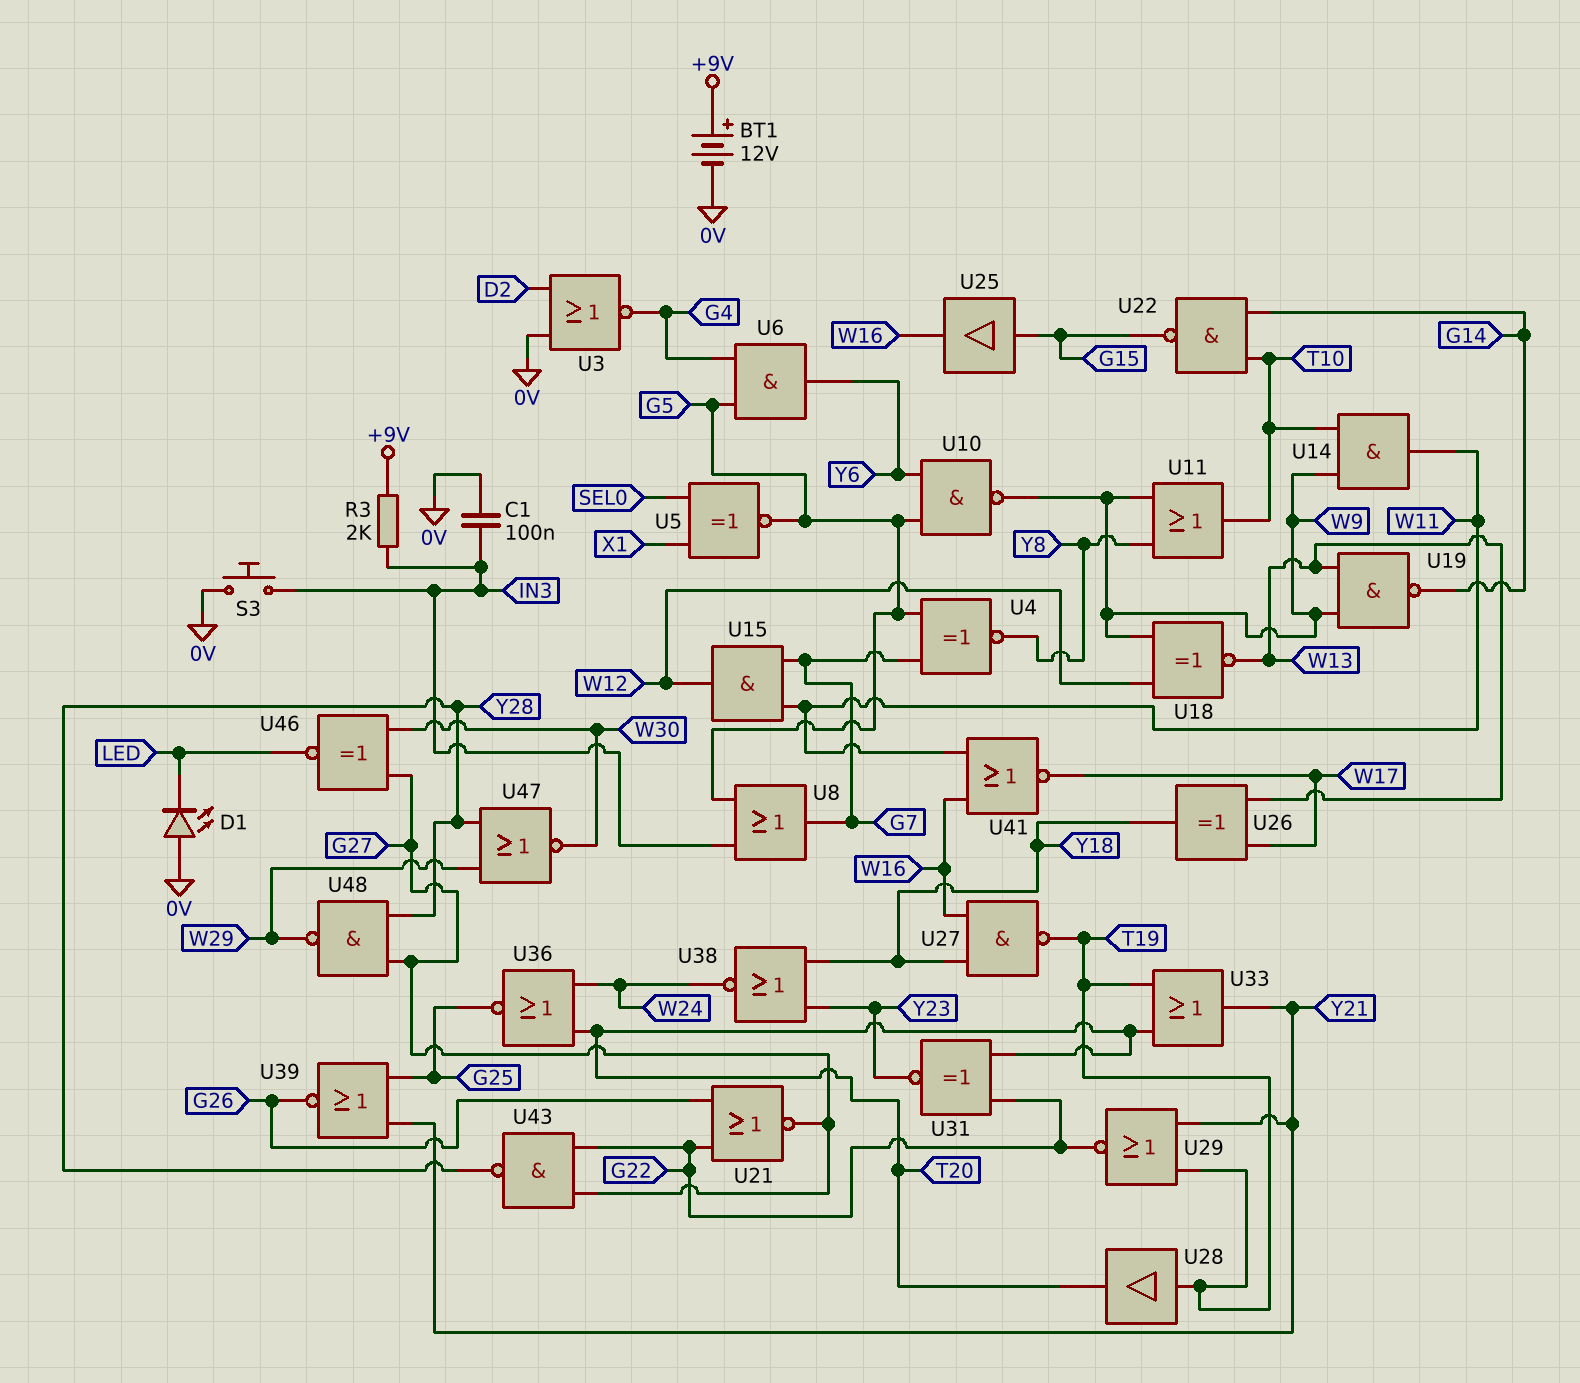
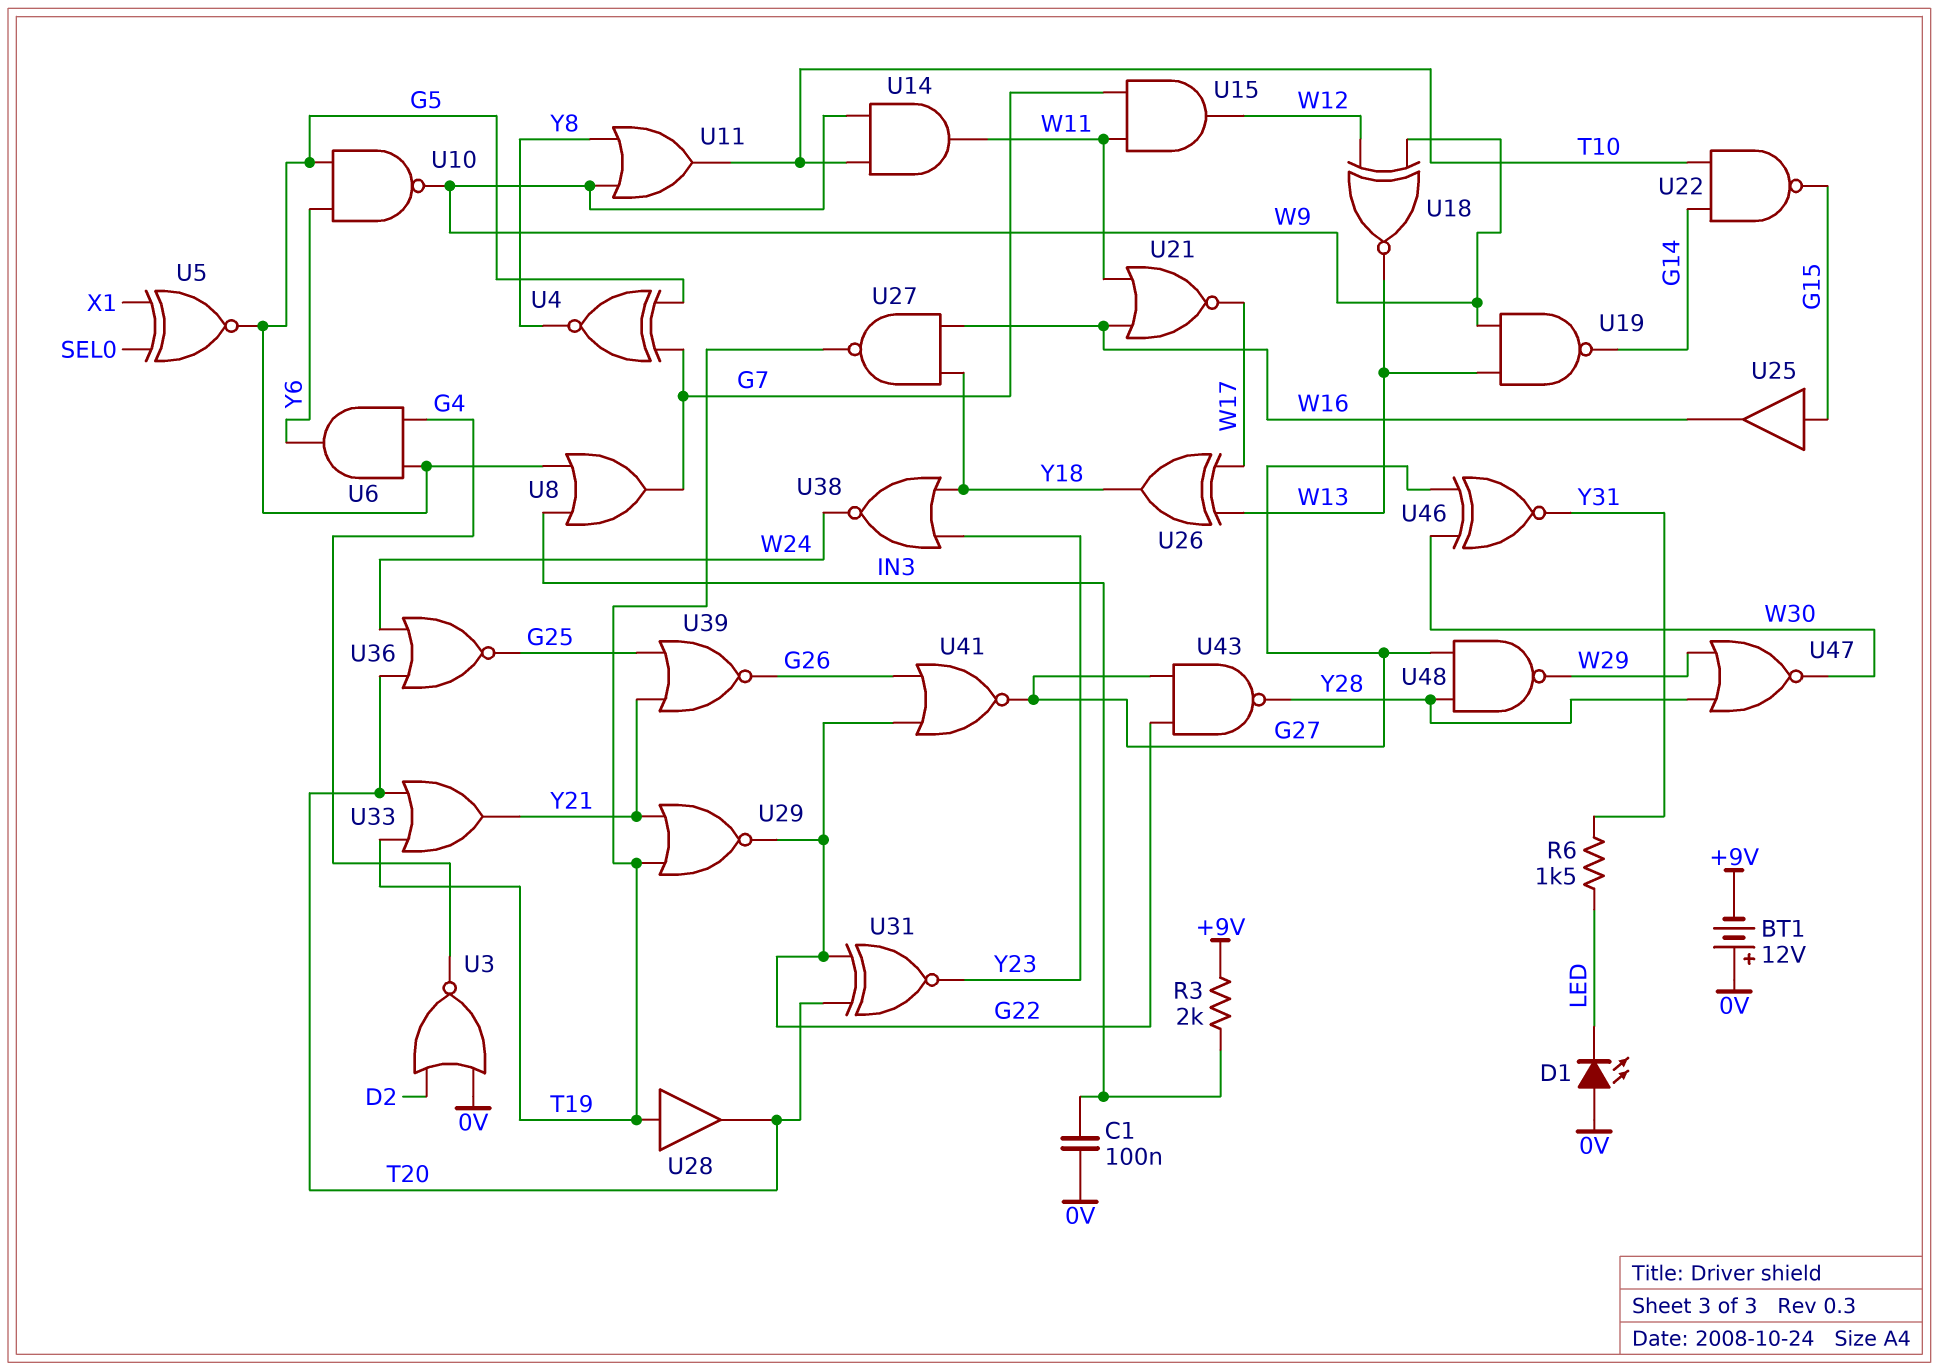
BT1: 12V (plus +9V, minus 0V) -> 12V (plus 0V, minus +9V)
R6: none -> 1.5k (LED, Y31)
S3: button (0V, IN3) -> none
U21: NOR (in G22, in G26, out G27) -> NOR (in W11, in W16, out W17)
U41: NOR (in W11, in W16, out W17) -> NOR (in G22, in G26, out G27)
U46: XNOR (in G27, in W30, out LED) -> XNOR (in G27, in W30, out Y31)

